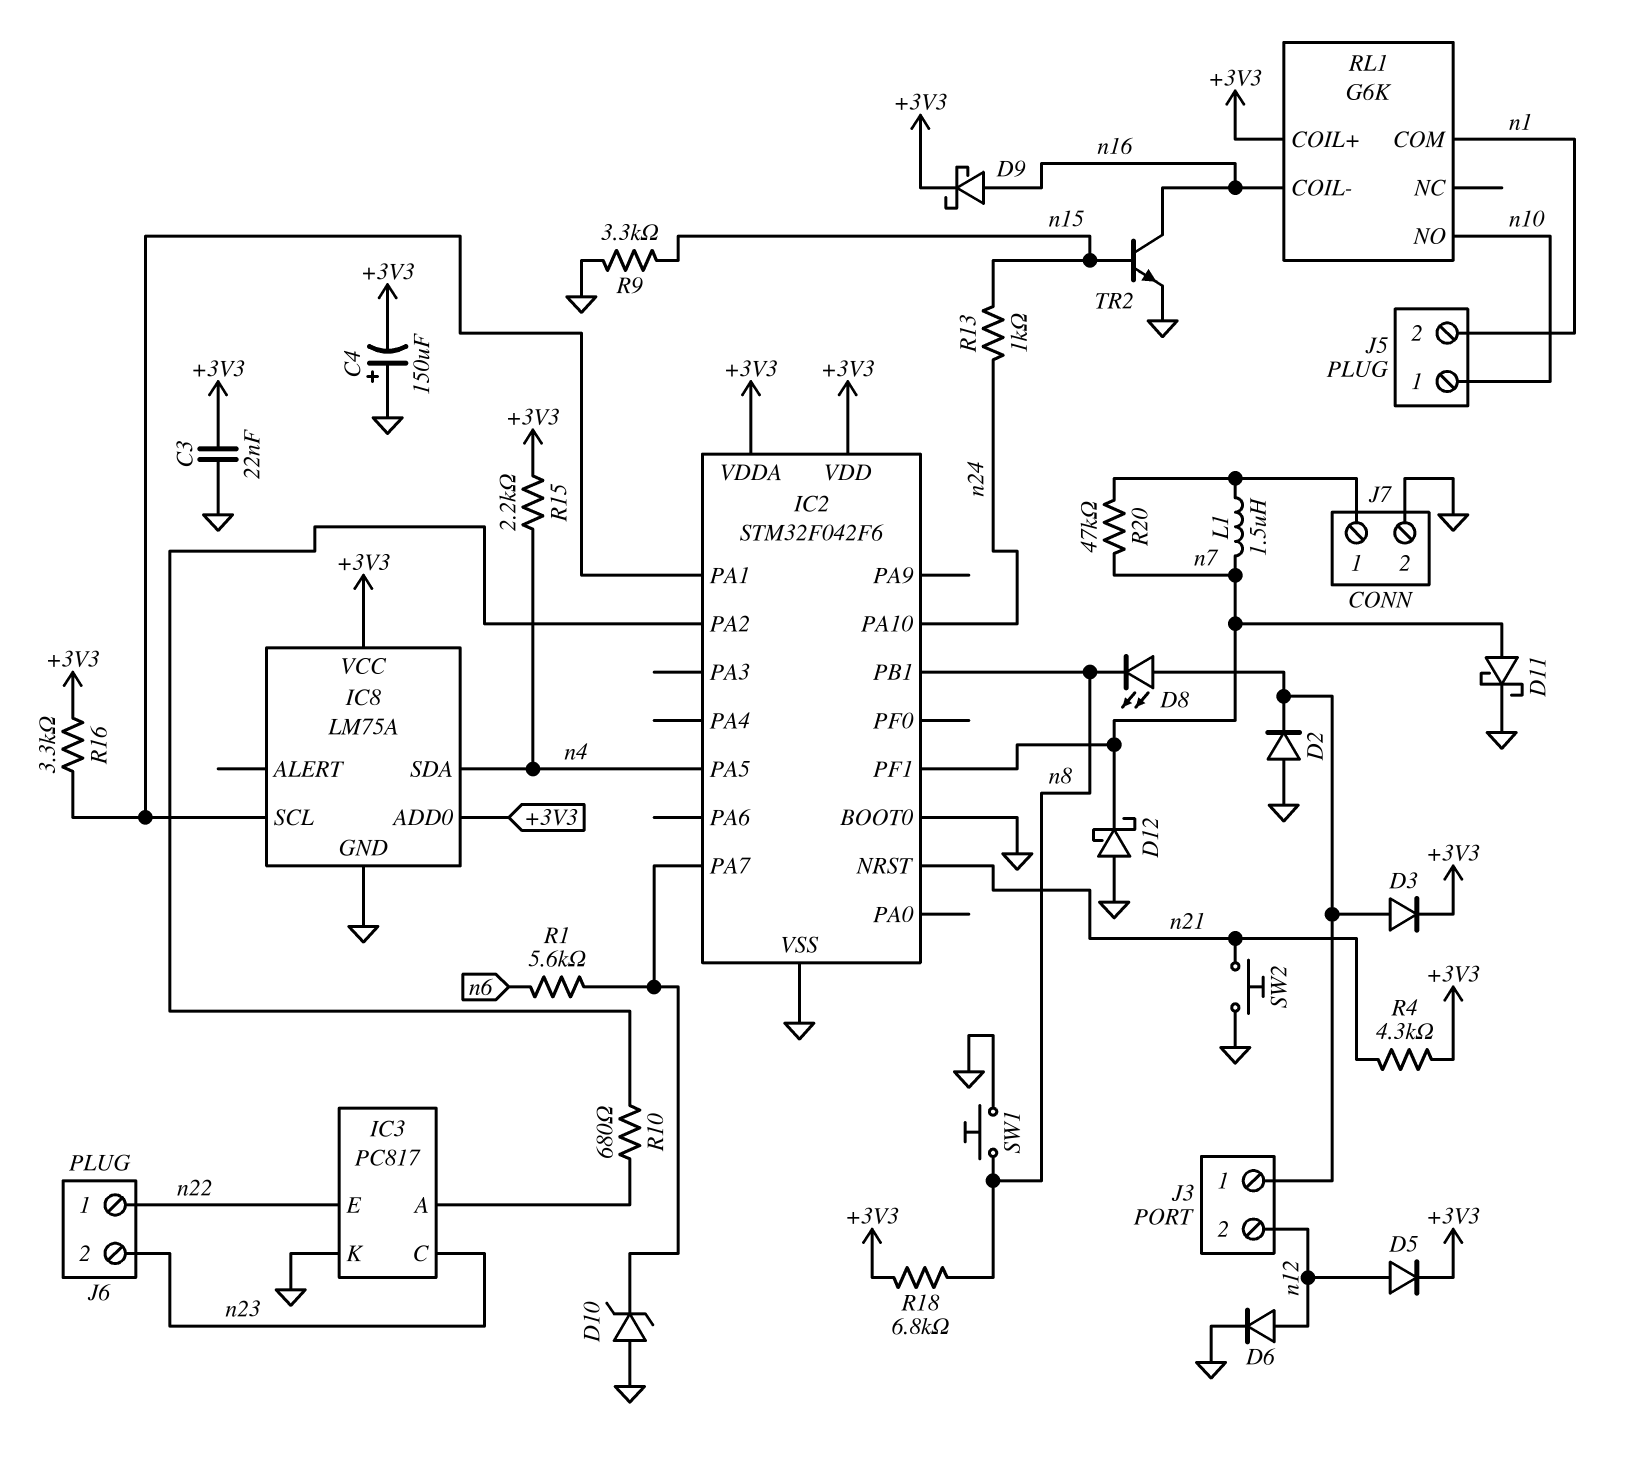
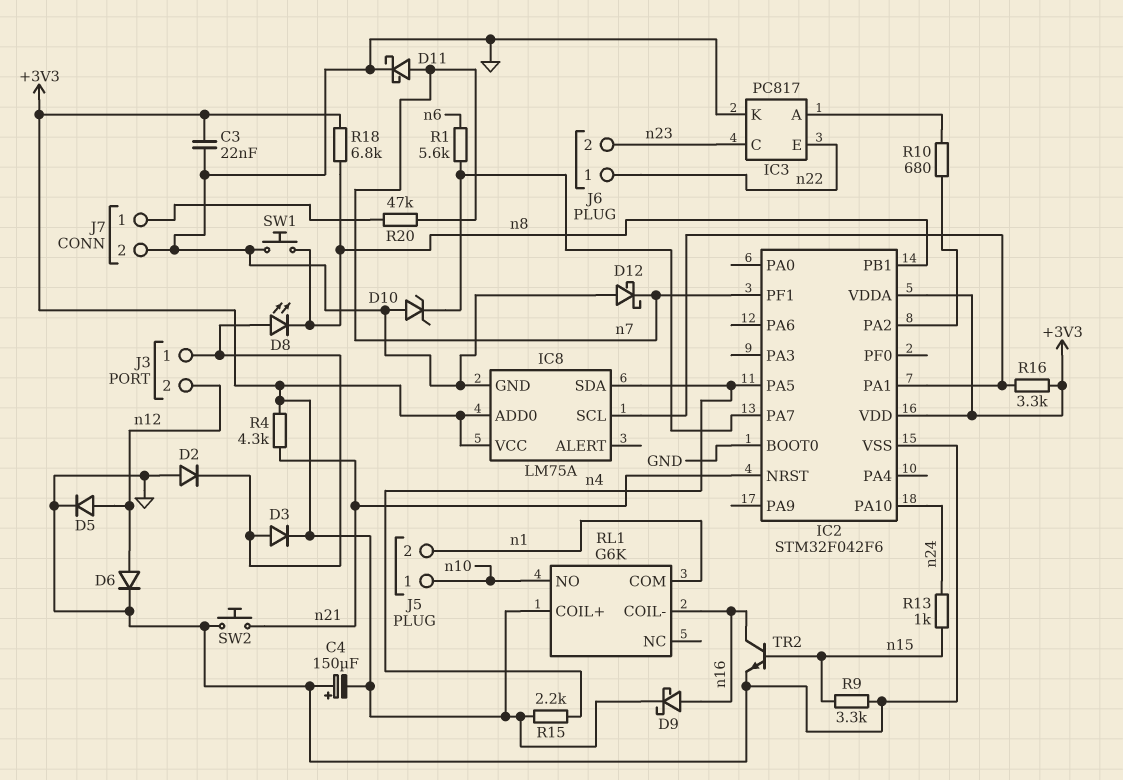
D5: diode (A n12, K +3V3) -> diode (A n12, K GND)
L1: 1.5uH (J7/1, n7) -> none

